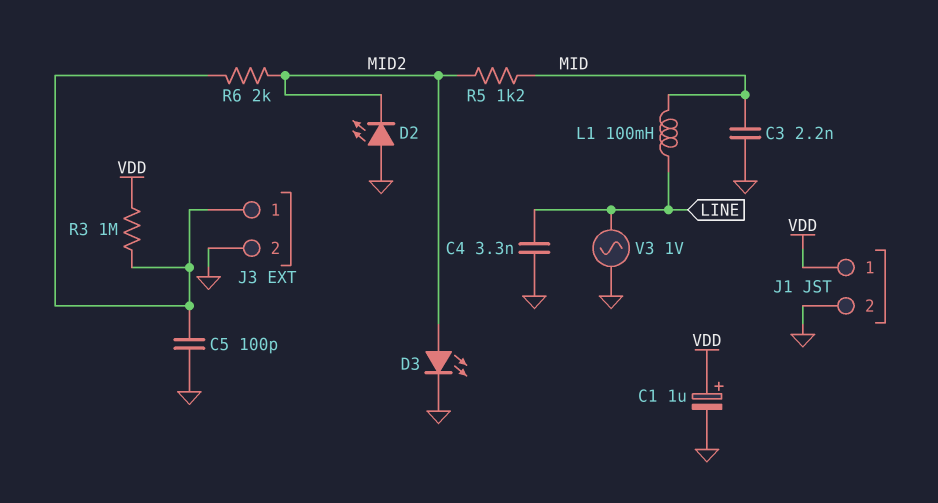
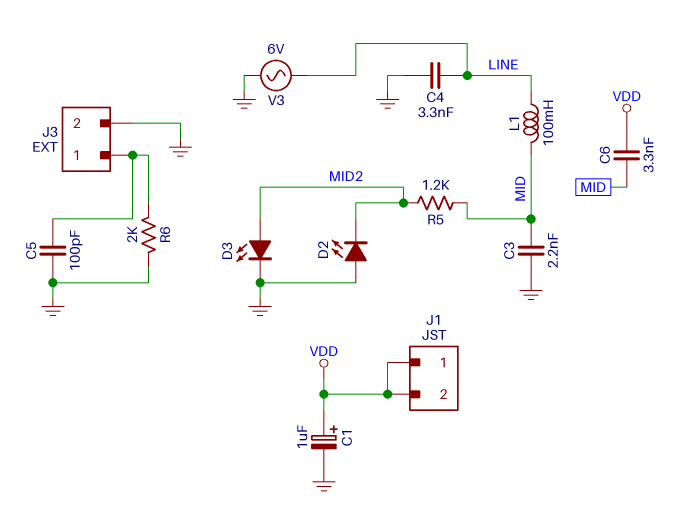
C6: none -> 3.3nF (MID, VDD)
J1 pin 2: GND -> VDD
R3: 1M (J3/1, VDD) -> none
R6: 2k (J3/1, MID2) -> 2k (GND, J3/1)
V3: AC 1V (GND, LINE) -> AC 6V (GND, LINE)

